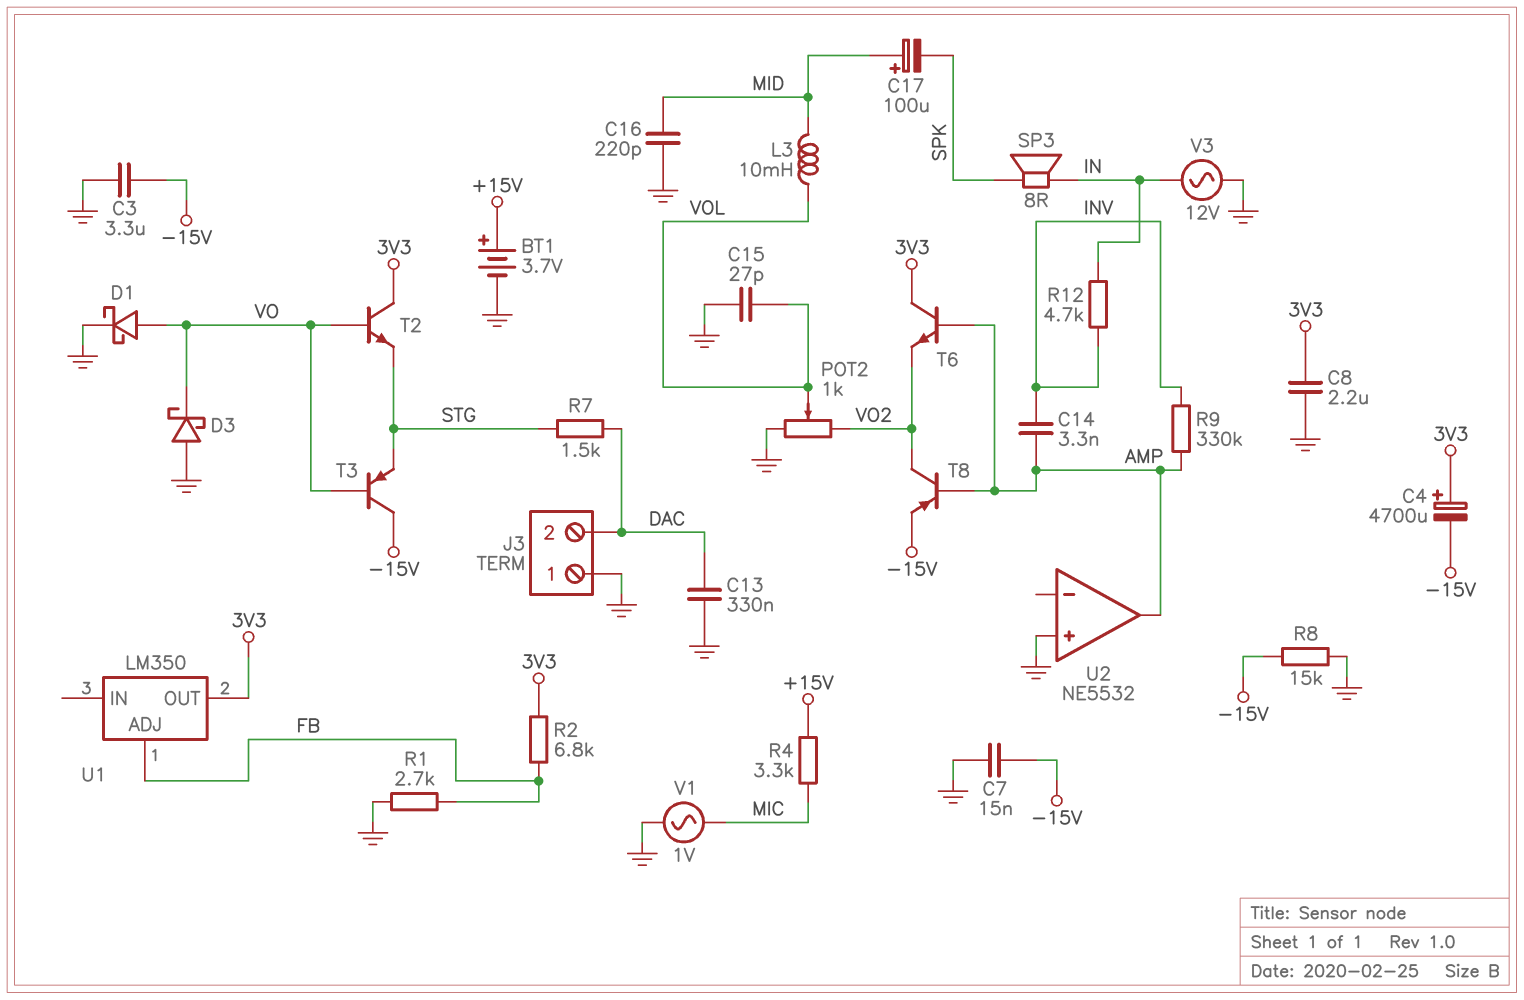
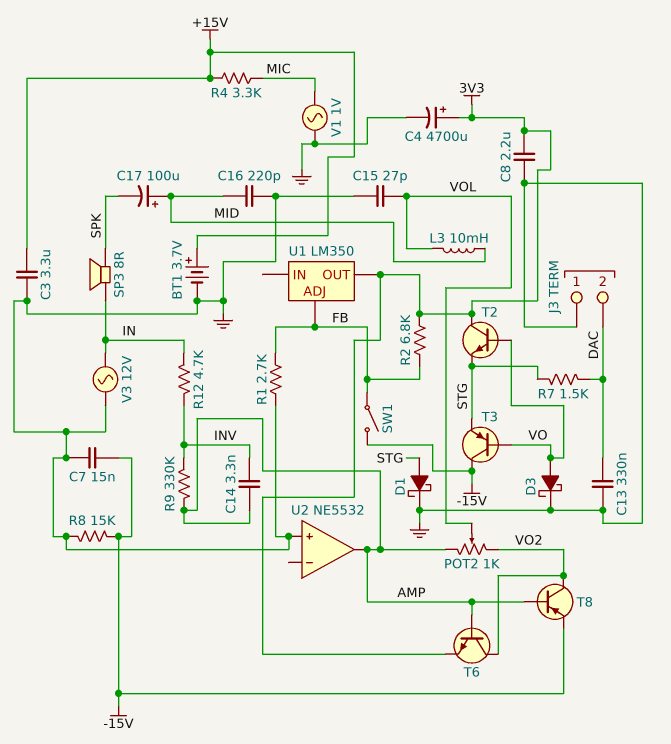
C3: 3.3uF (-15V, GND) -> 3.3uF (+15V, GND)
C4: 4700uF (plus 3V3, minus -15V) -> 4700uF (plus 3V3, minus GND)
D1: schottky (A VO, K GND) -> schottky (A STG, K GND)
D3: schottky (A GND, K VO) -> schottky (A VO, K GND)
POT2: 1k (GND, VO2, wiper VOL) -> 1k (AMP, VO2, wiper VOL)
SW1: none -> switch (-15V, FB)
T6: NPN (B AMP, C 3V3, E VO2) -> NPN (B AMP, C VO2, E 3V3)

